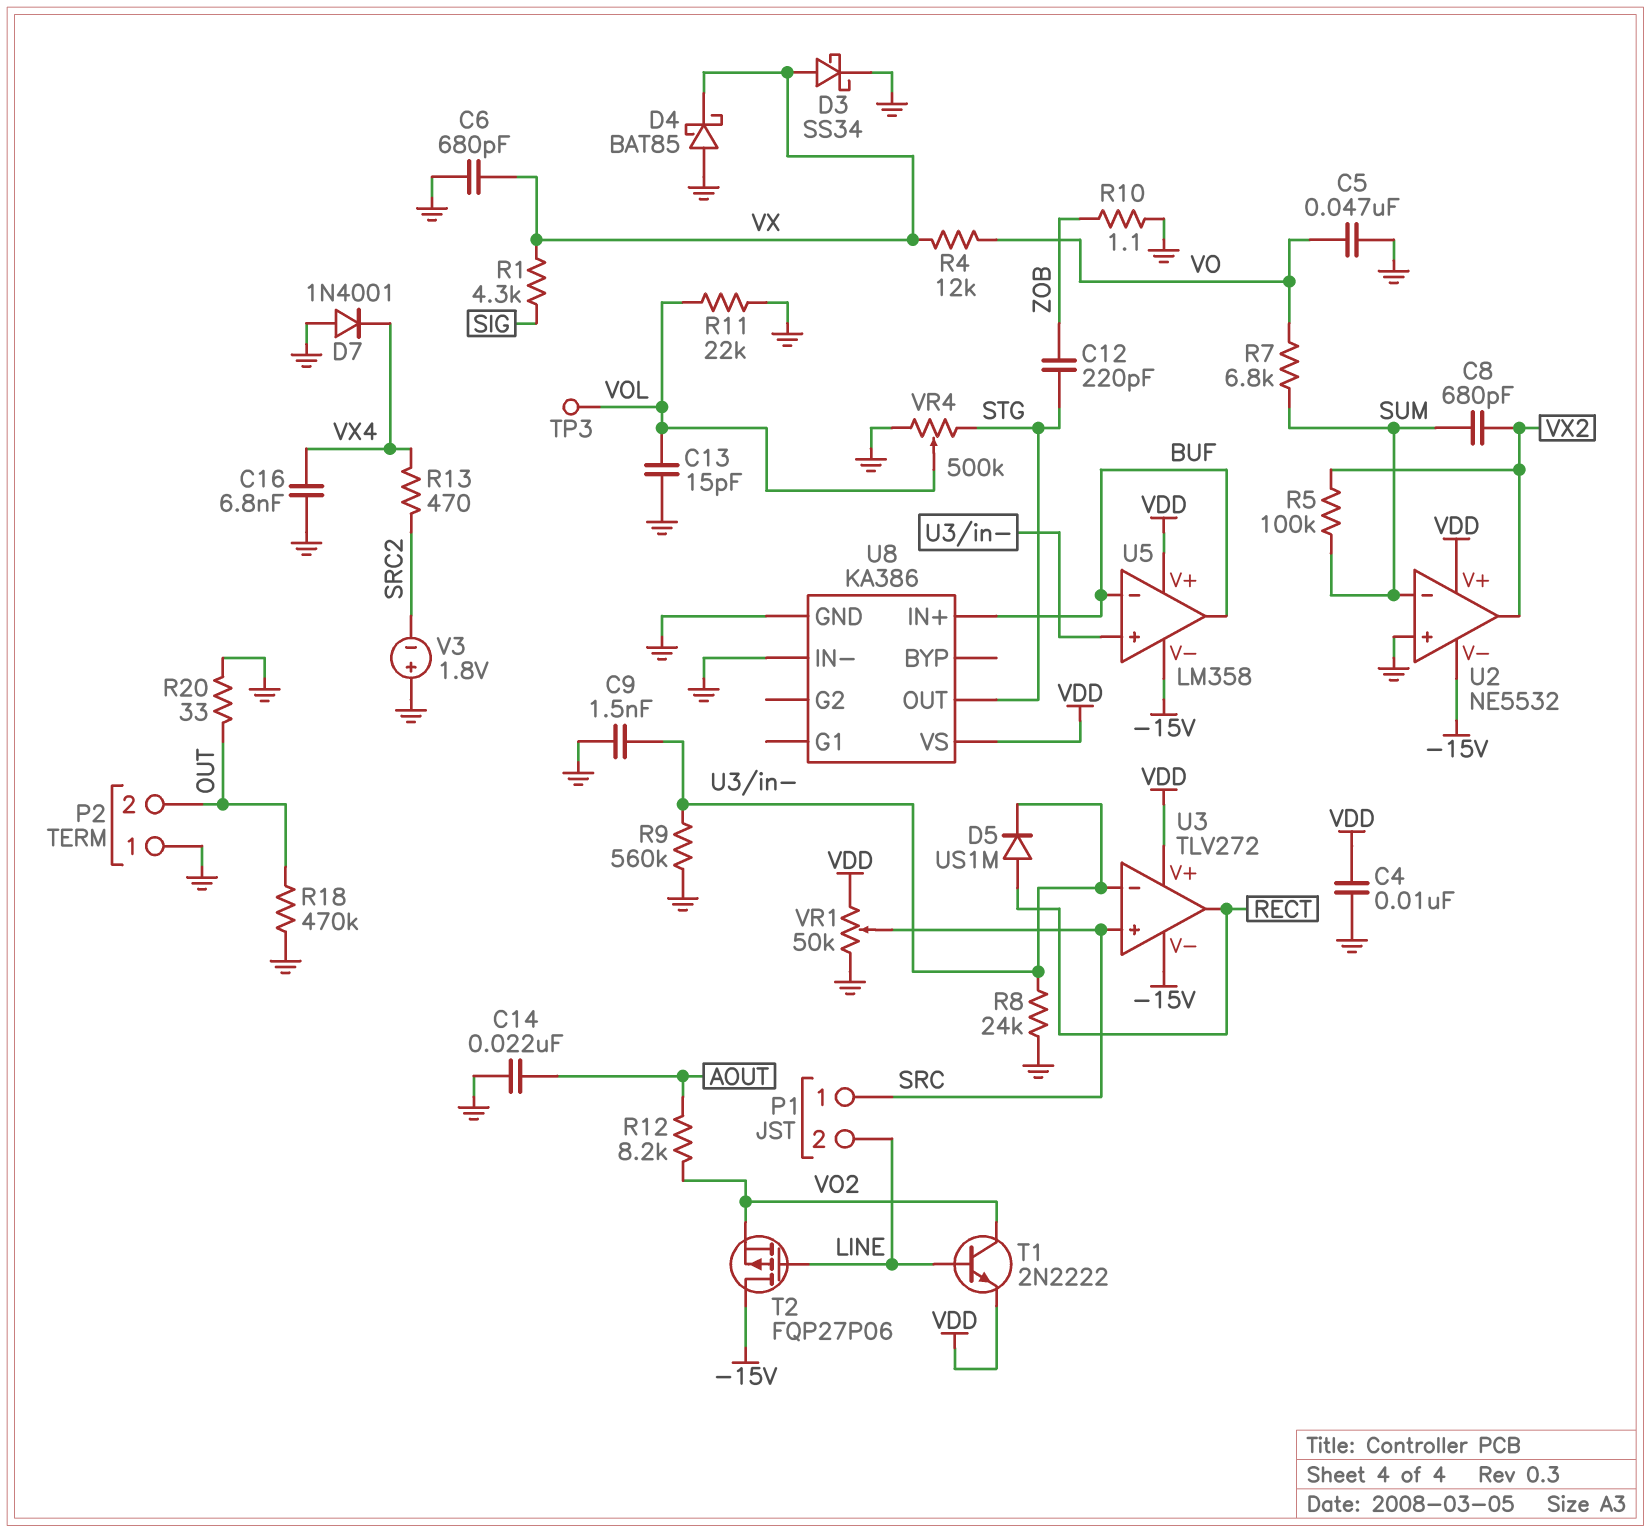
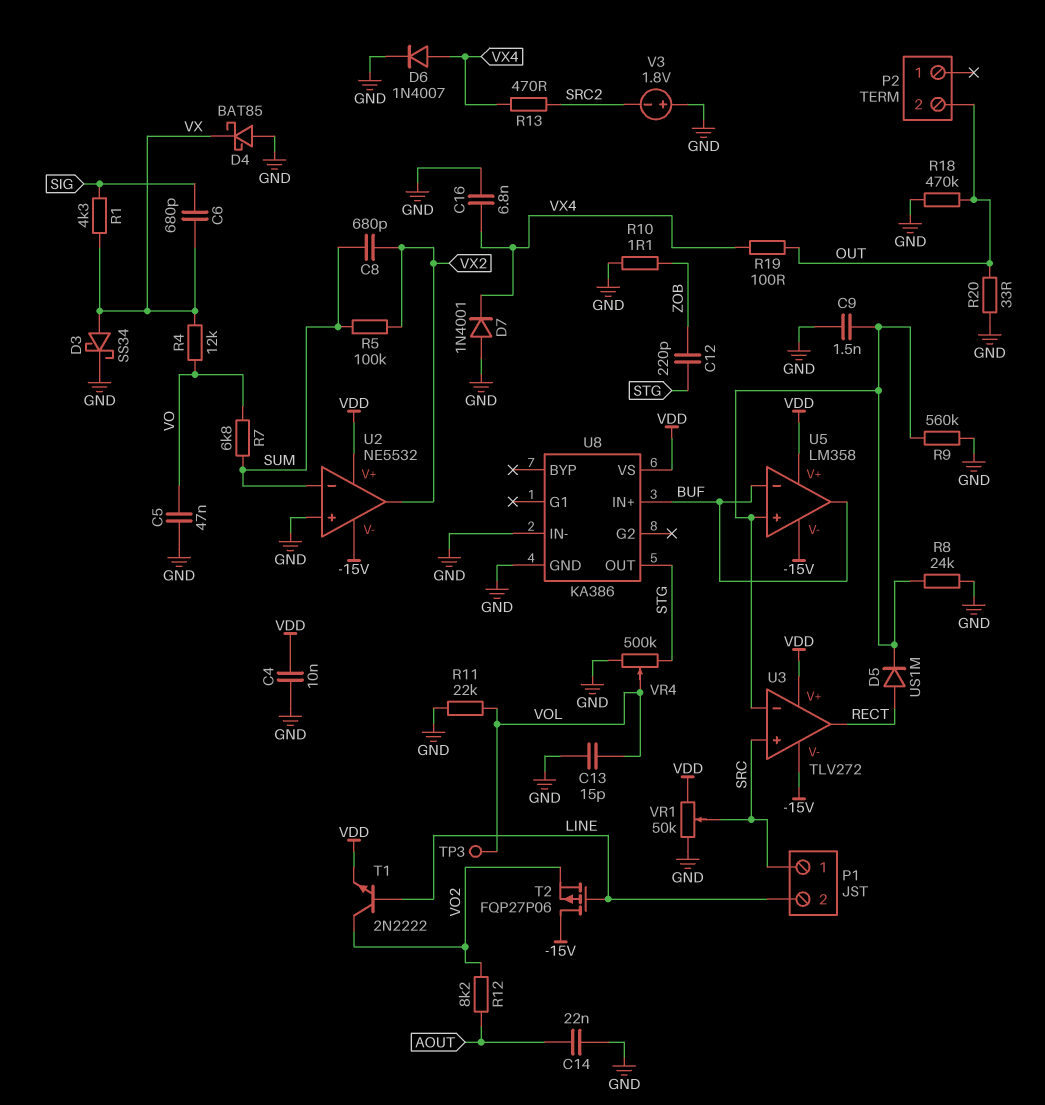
C6: 680pF (GND, VX) -> 680pF (SIG, VX)
D6: none -> diode 1N4007 (A VX4, K GND)
P2 pin 1: GND -> none
R19: none -> 100 (OUT, VX4)

